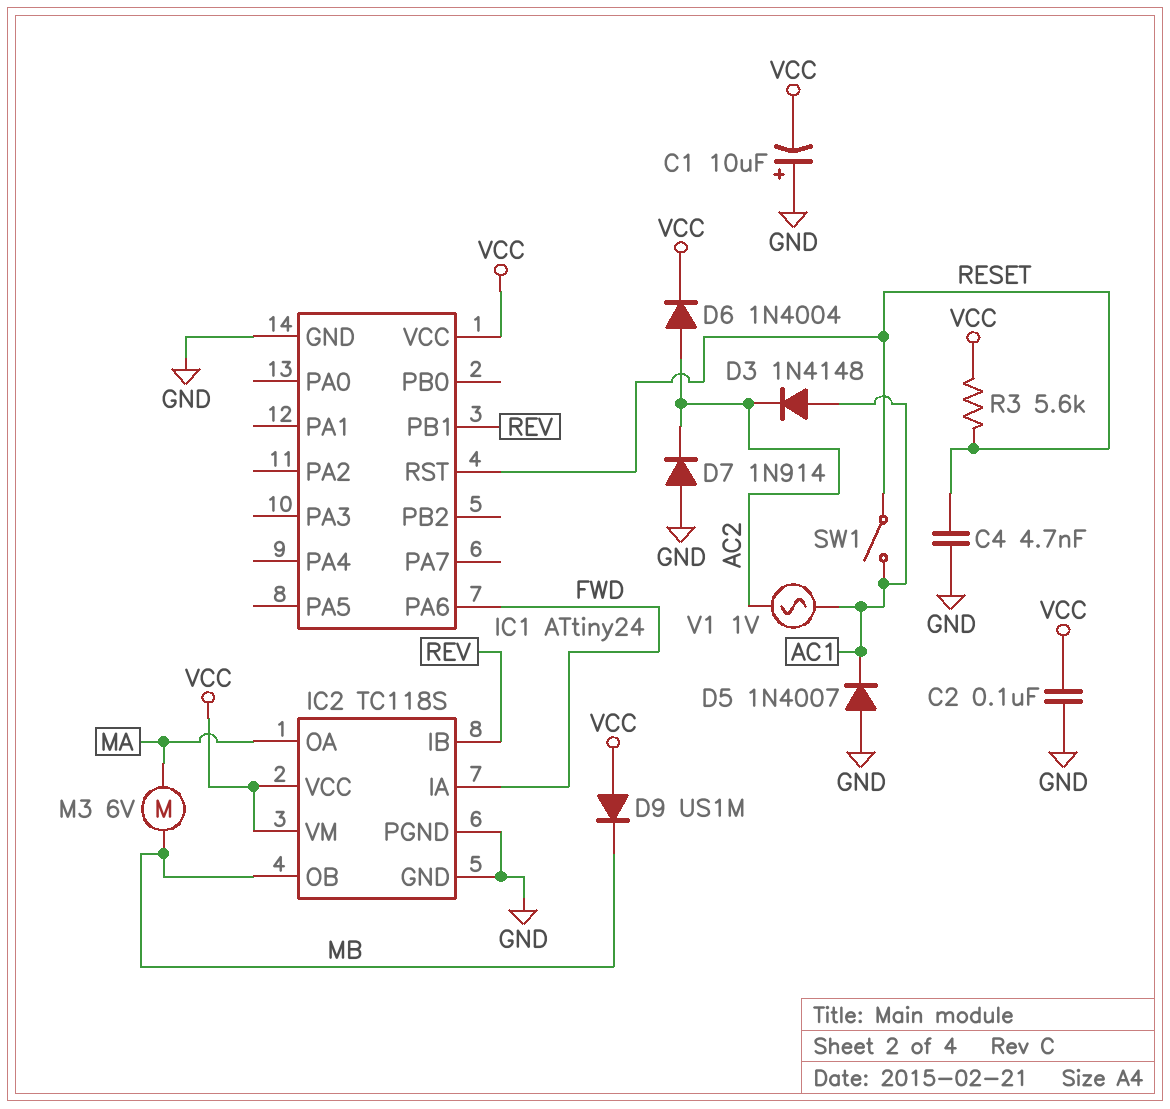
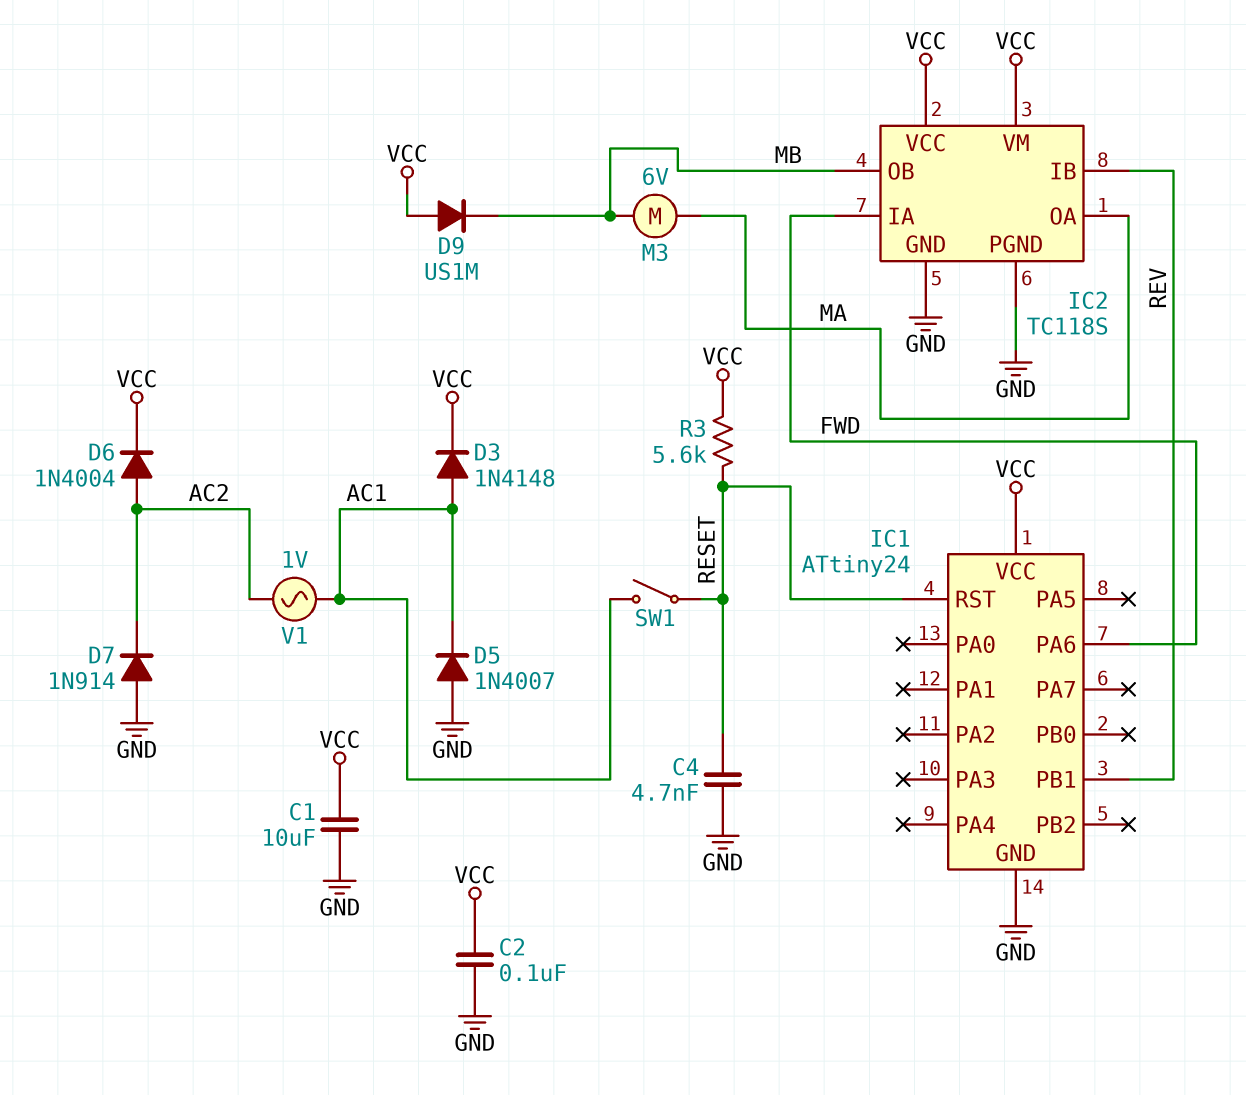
C1: 10uF (plus GND, minus VCC) -> 10uF (GND, VCC)
D3: diode 1N4148 (A AC1, K AC2) -> diode 1N4148 (A AC1, K VCC)

